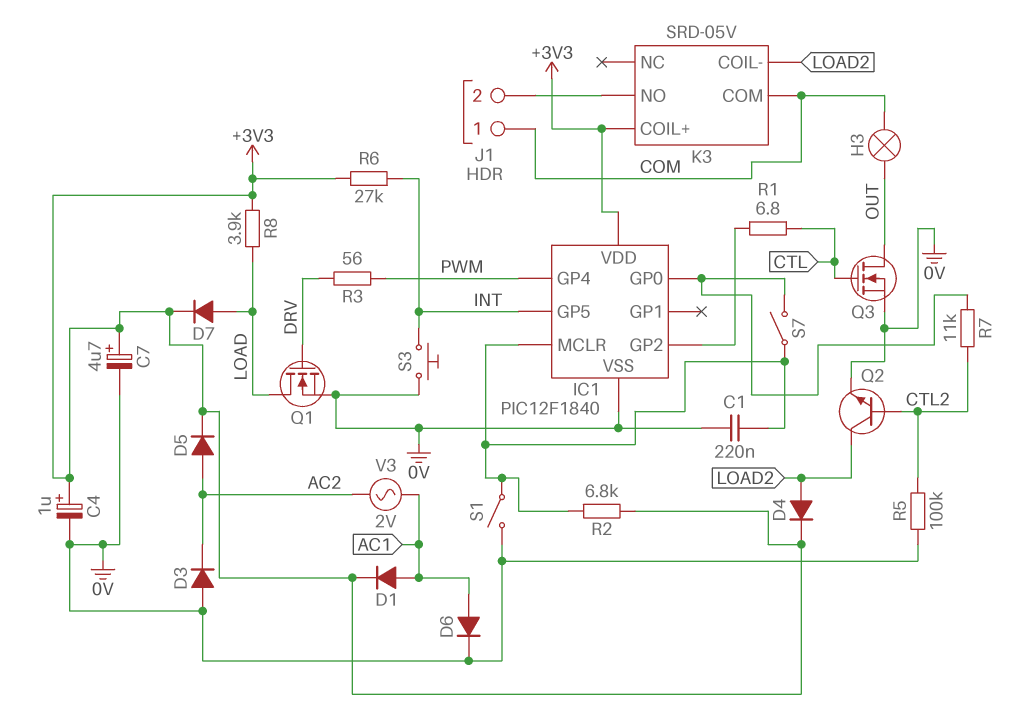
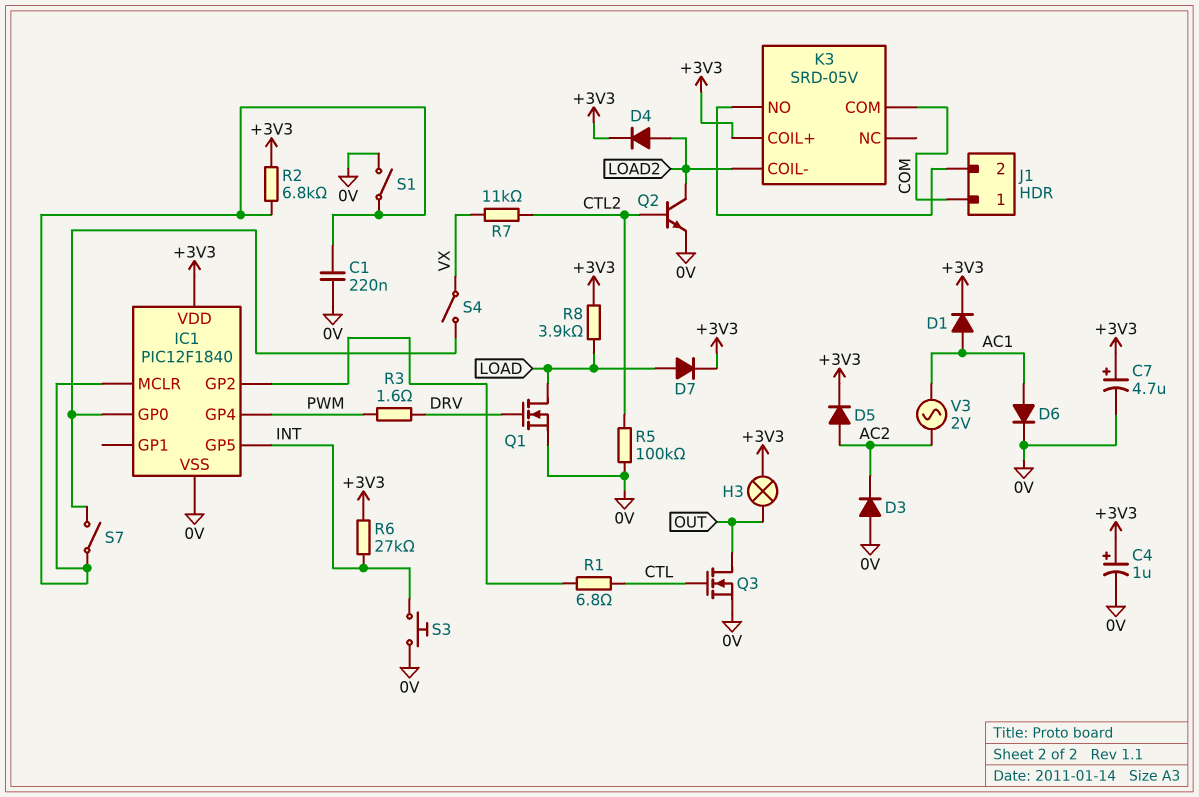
H3: lamp (COM, OUT) -> lamp (+3V3, OUT)
R3: 56 (DRV, PWM) -> 1.6 (DRV, PWM)
R7: 11k (CTL2, IC1/GP0) -> 11k (CTL2, VX)
S4: none -> switch (IC1/GP0, VX)

